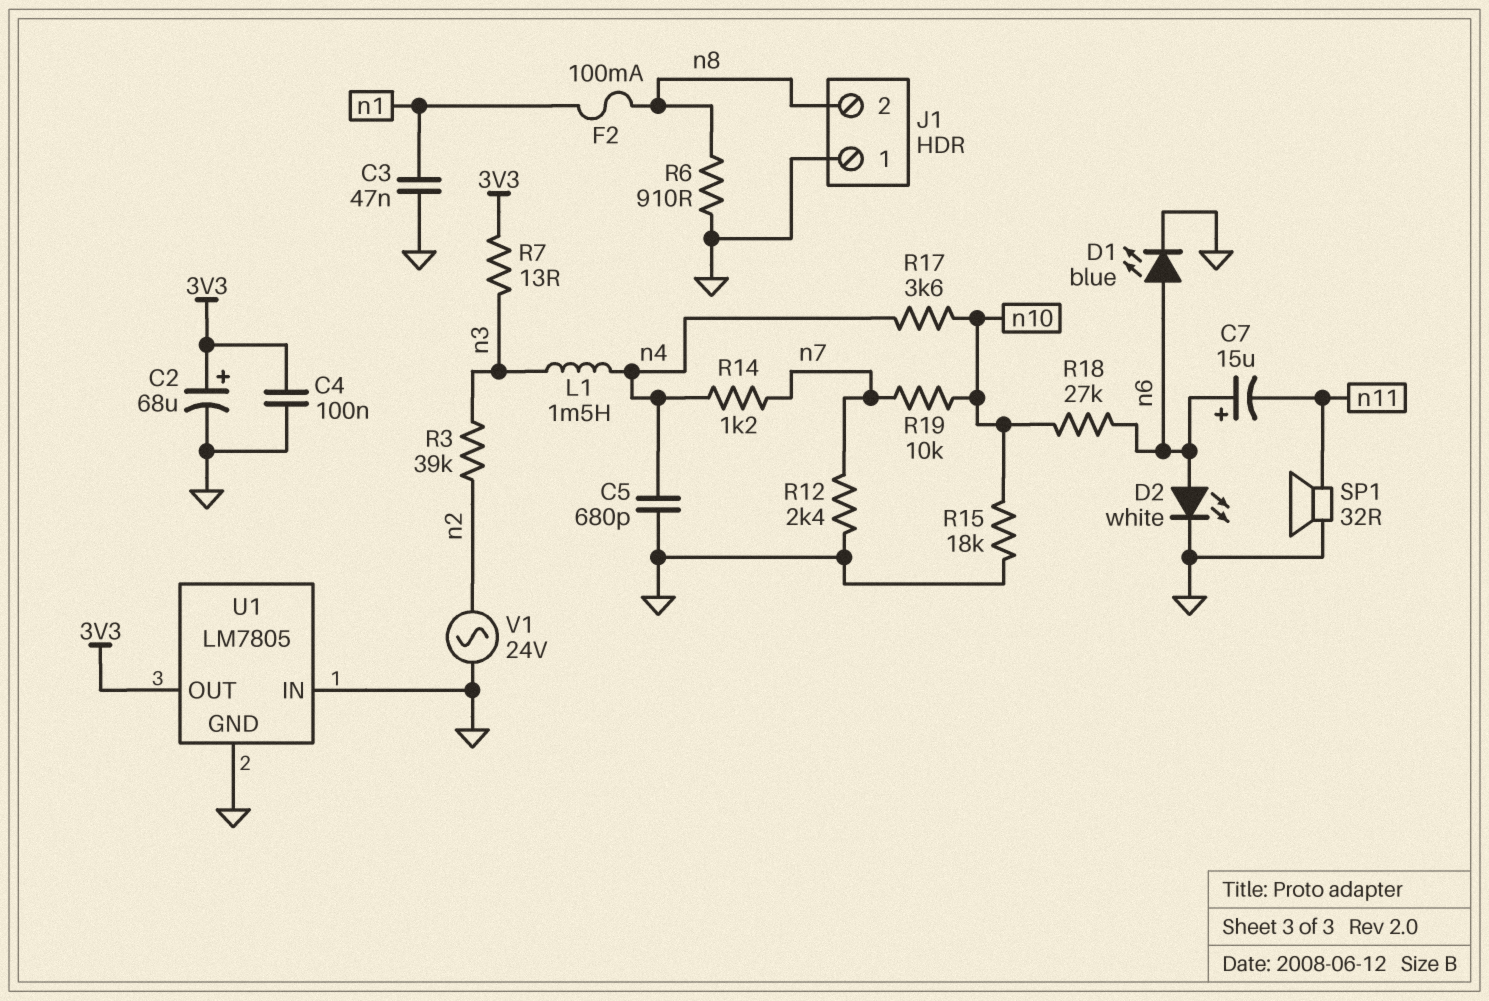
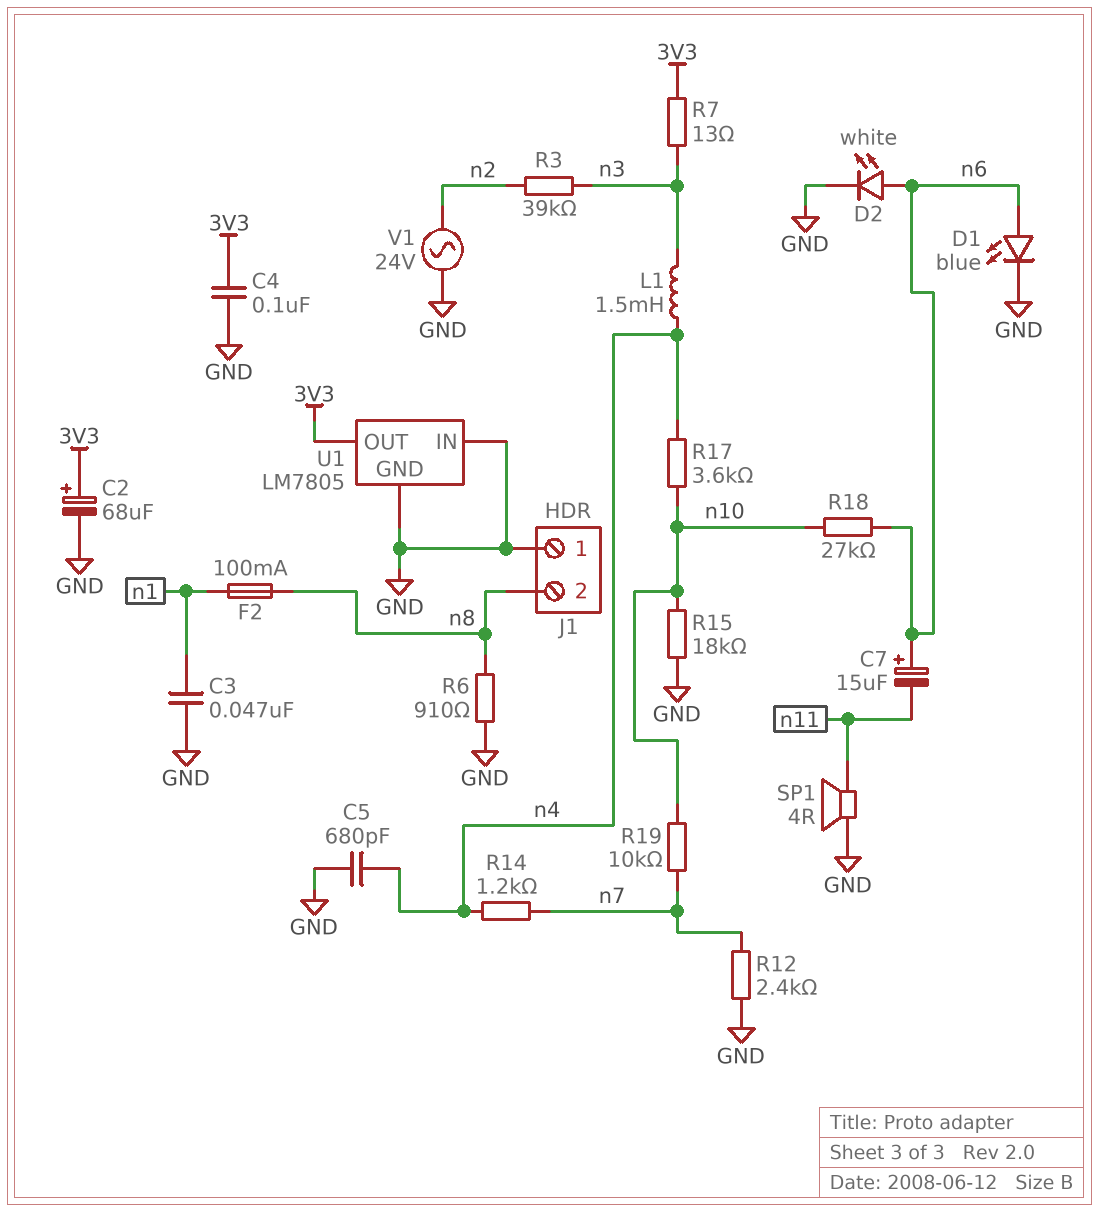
SP1: speaker 32R (GND, n11) -> speaker 4R (GND, n11)

